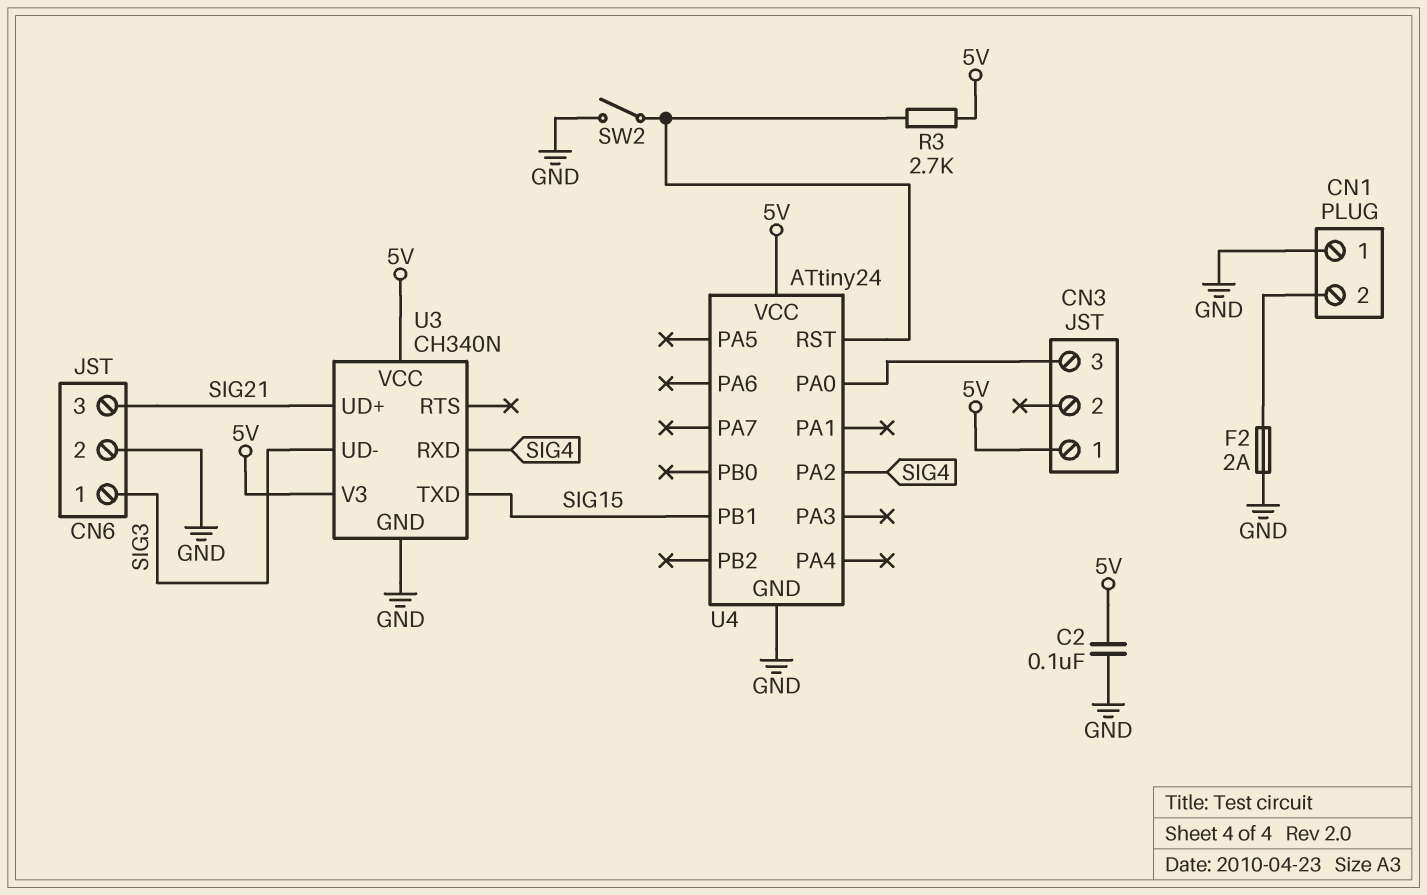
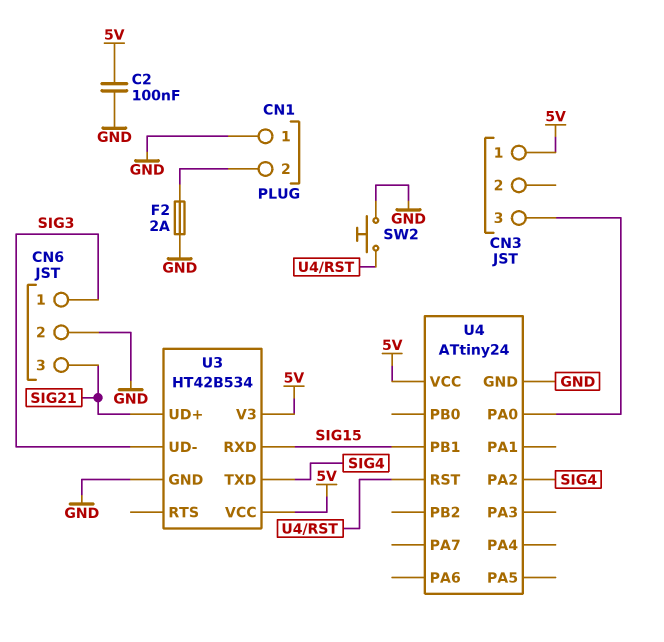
R3: 2.7k (5V, U4/RST) -> none
SW2: switch (GND, U4/RST) -> button (GND, U4/RST)
U3: CH340N -> HT42B534
U3 pin RXD: SIG4 -> SIG15
U3 pin TXD: SIG15 -> SIG4

